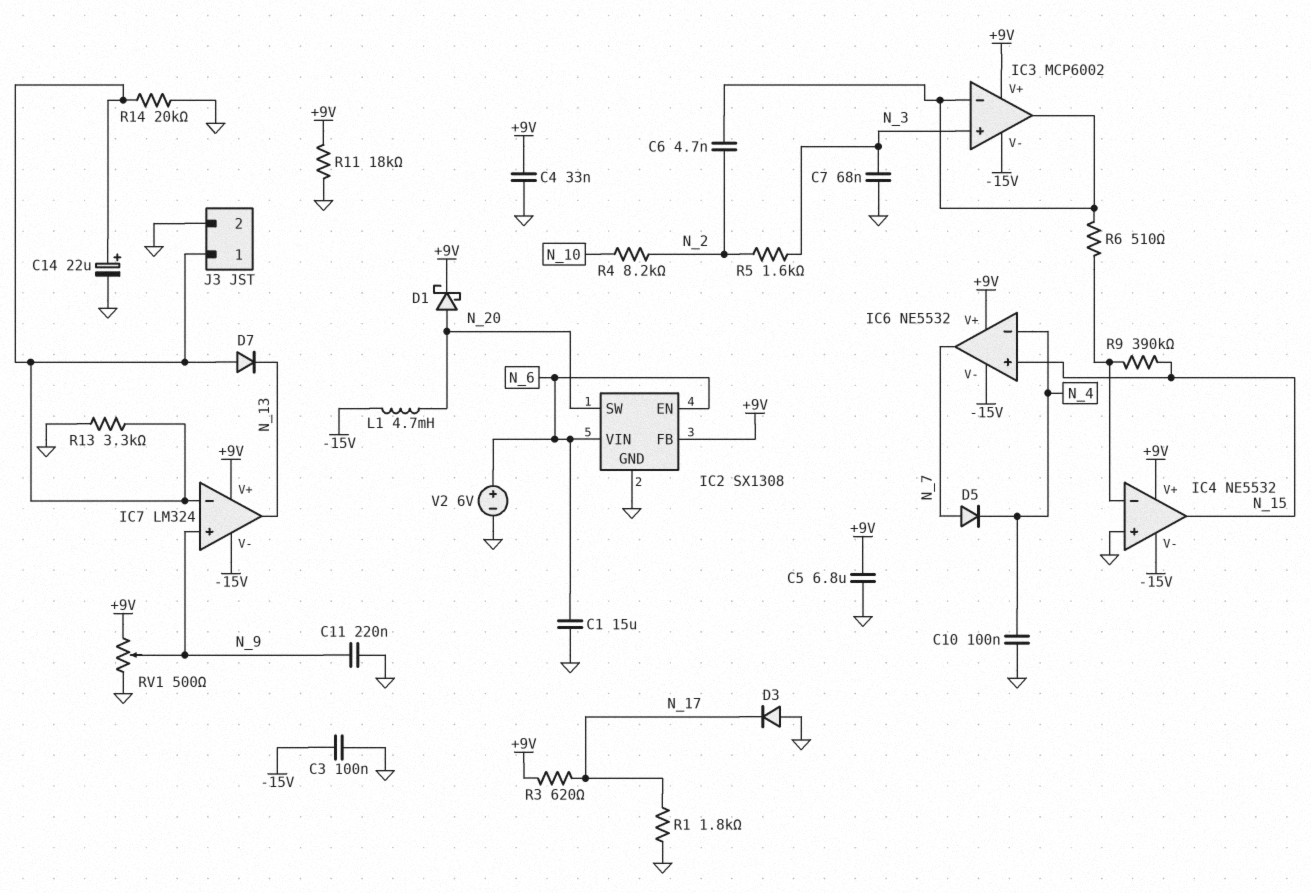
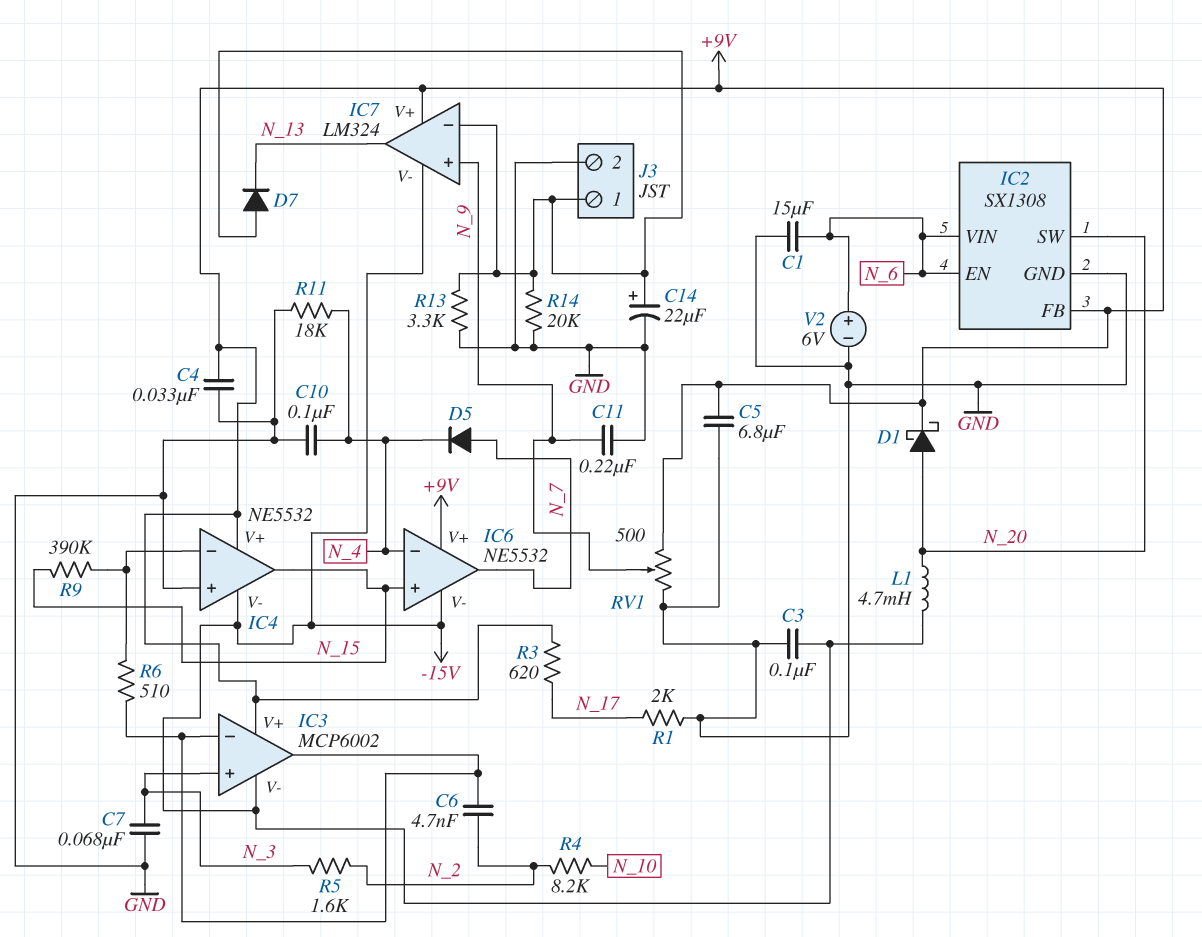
D3: diode (A GND, K N_17) -> none
R1: 1.8k (GND, N_17) -> 2k (GND, N_17)
R11: 18k (+9V, GND) -> 18k (GND, N_4)

